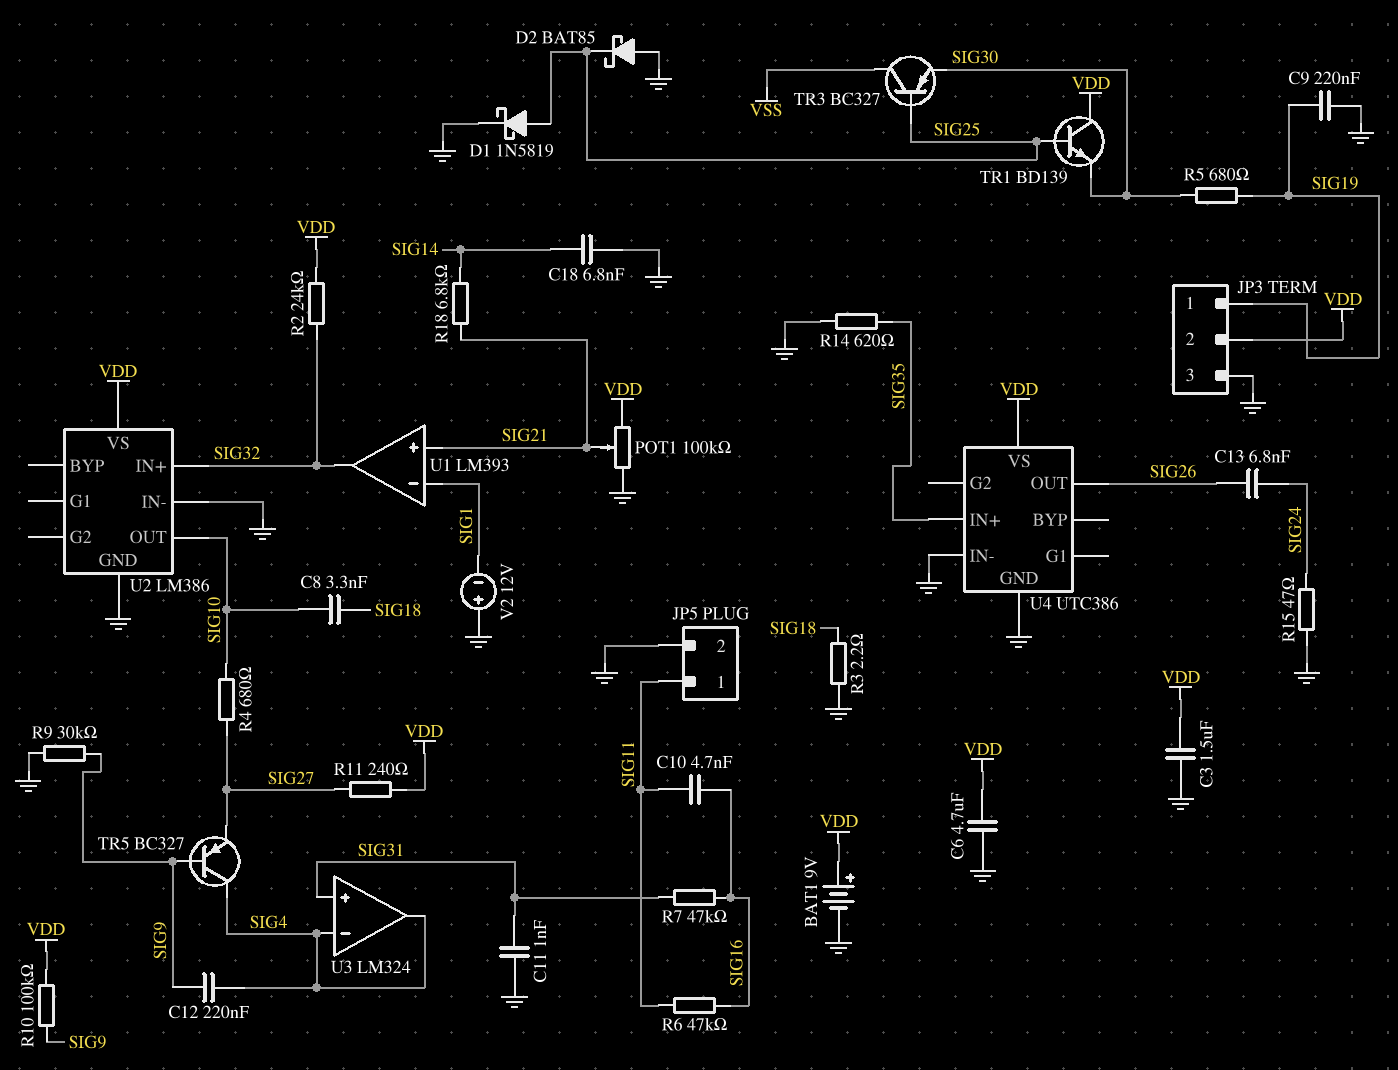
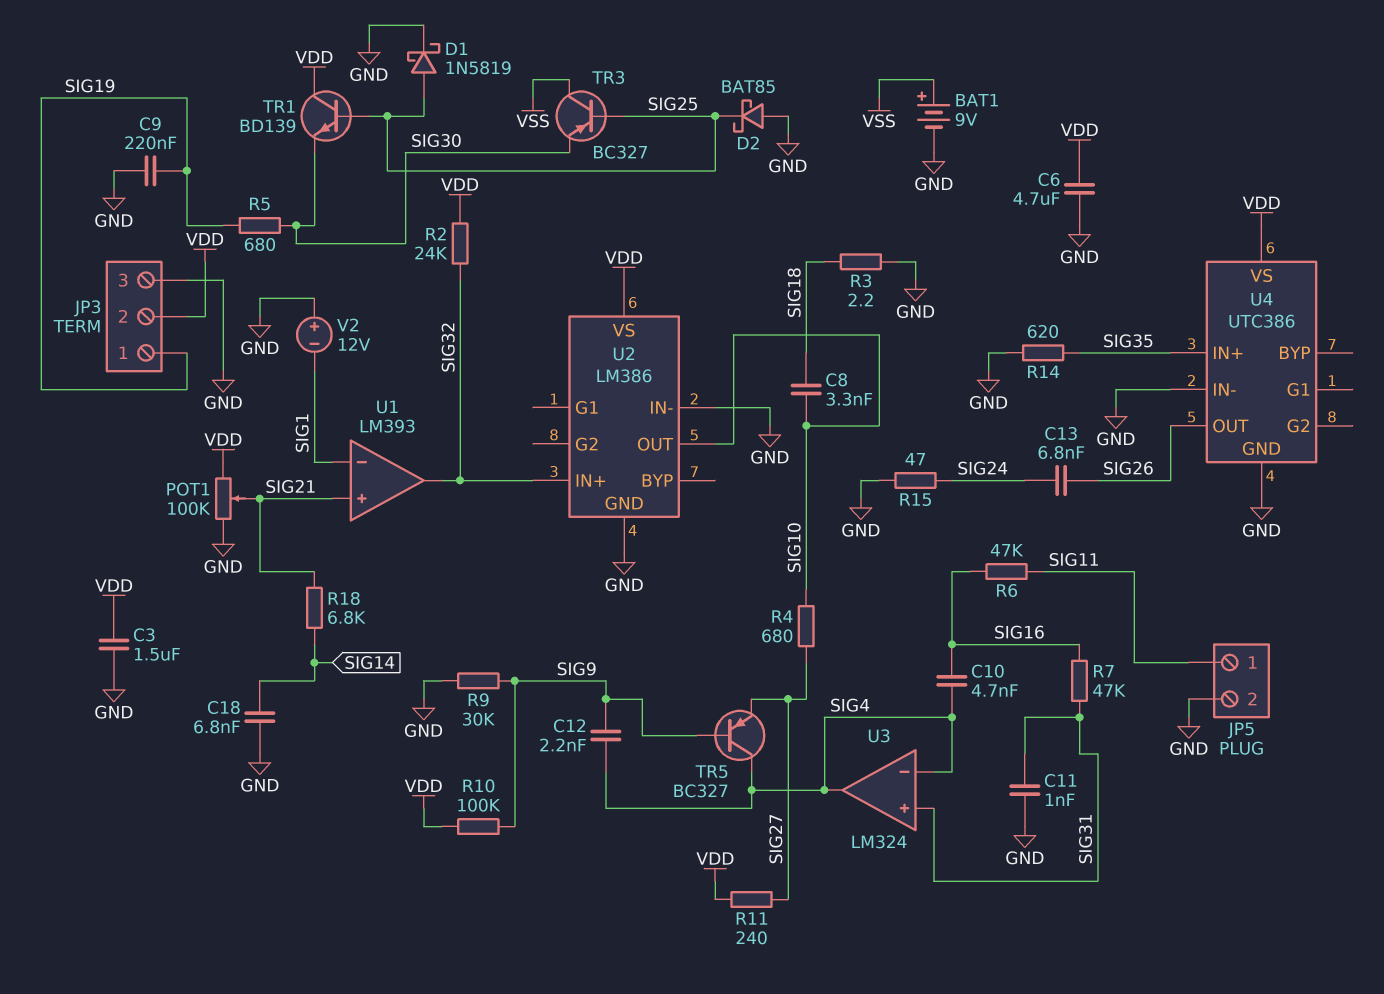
BAT1: 9V (plus VDD, minus GND) -> 9V (plus VSS, minus GND)
C10: 4.7nF (SIG11, SIG16) -> 4.7nF (SIG4, SIG16)
C12: 220nF (SIG4, SIG9) -> 2.2nF (SIG4, SIG9)

